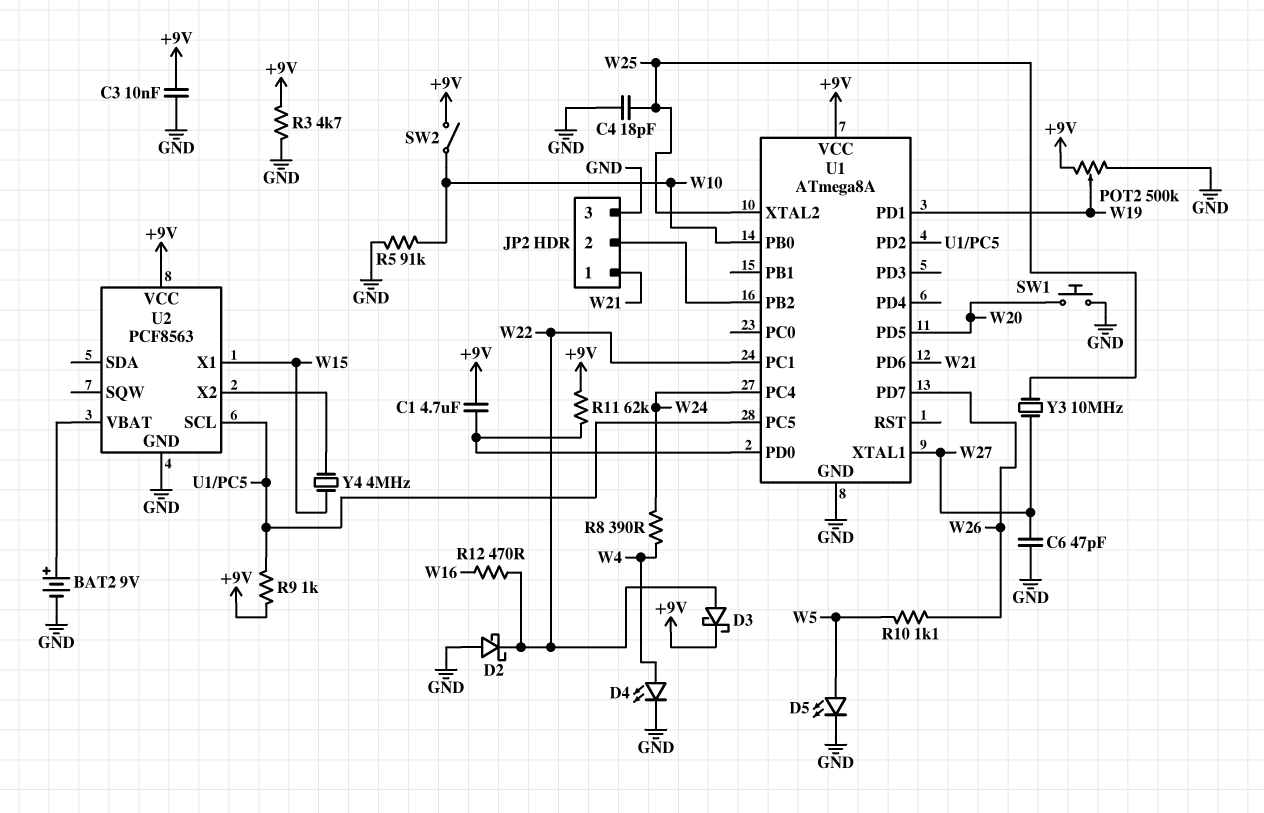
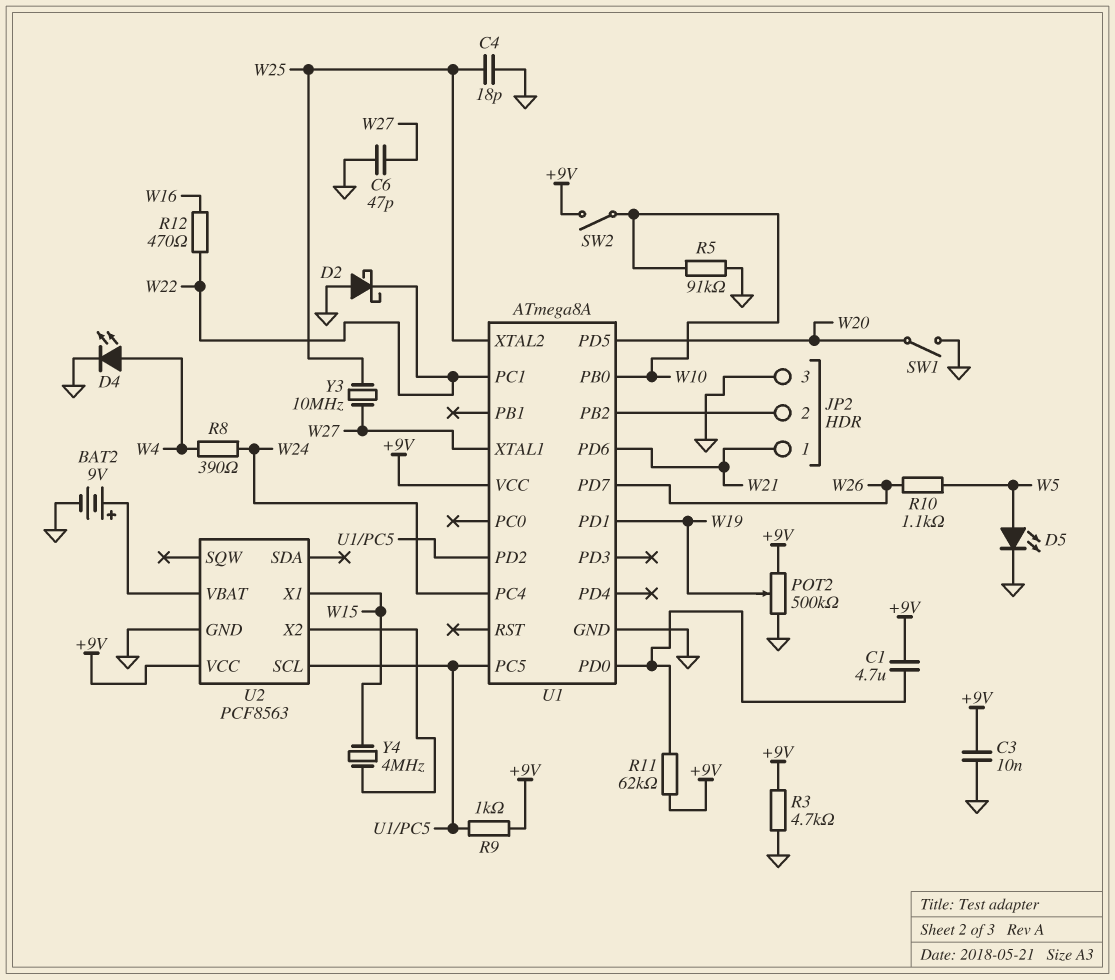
D3: schottky (A W22, K +9V) -> none
SW1: button (GND, W20) -> switch (GND, W20)

